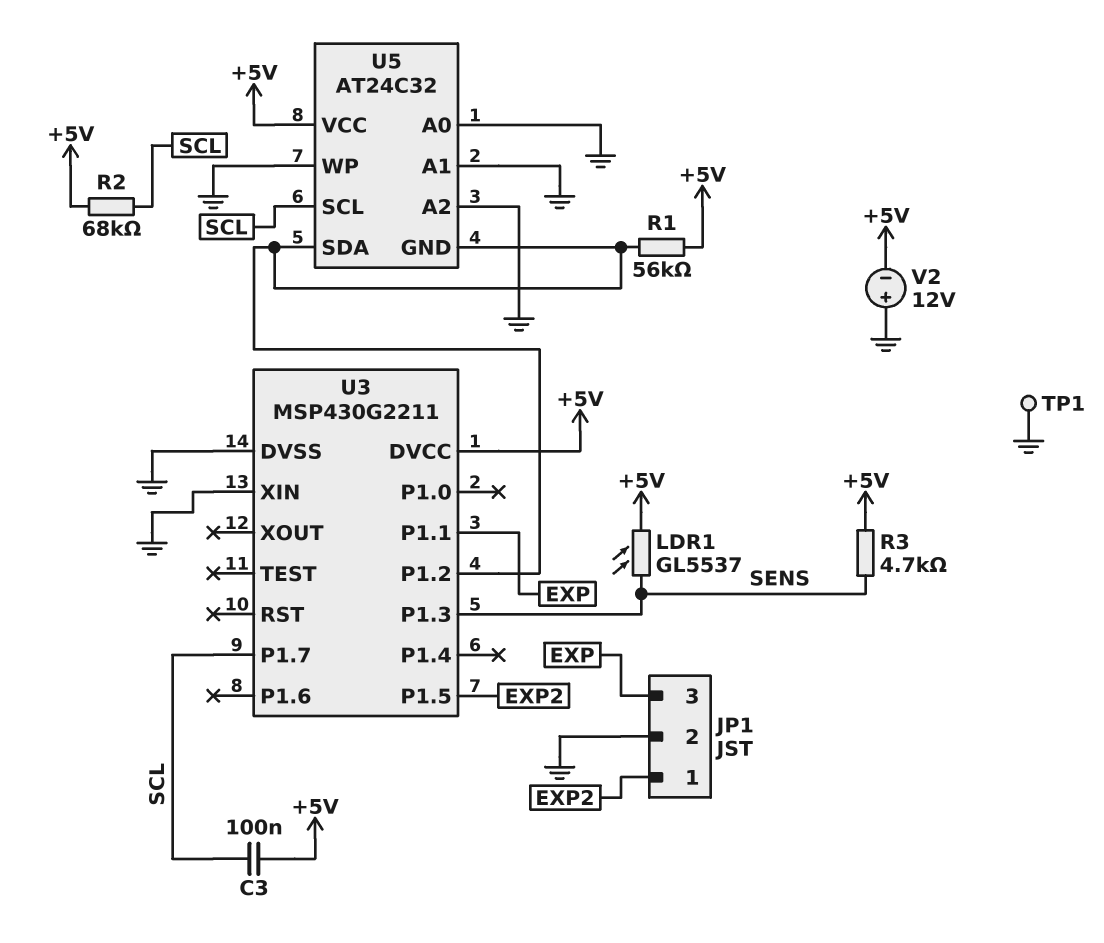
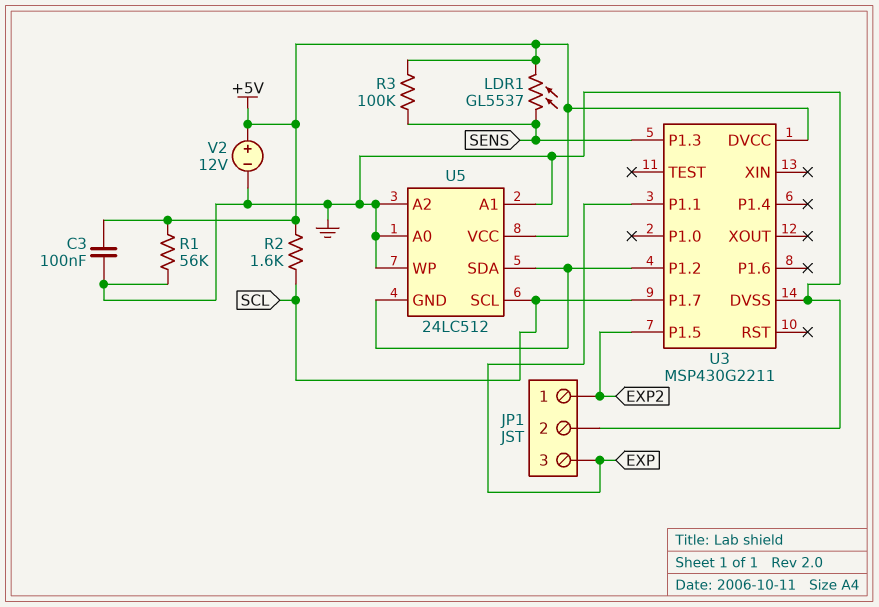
C3: 100nF (+5V, SCL) -> 100nF (+5V, GND)
R1: 56k (+5V, U3/P1.2) -> 56k (+5V, GND)
R2: 68k (+5V, SCL) -> 1.6k (+5V, SCL)
R3: 4.7k (+5V, SENS) -> 100k (+5V, SENS)
TP1: test point (GND) -> none
U3 pin XIN: GND -> none
U5: AT24C32 -> 24LC512
V2: 12V (plus GND, minus +5V) -> 12V (plus +5V, minus GND)

